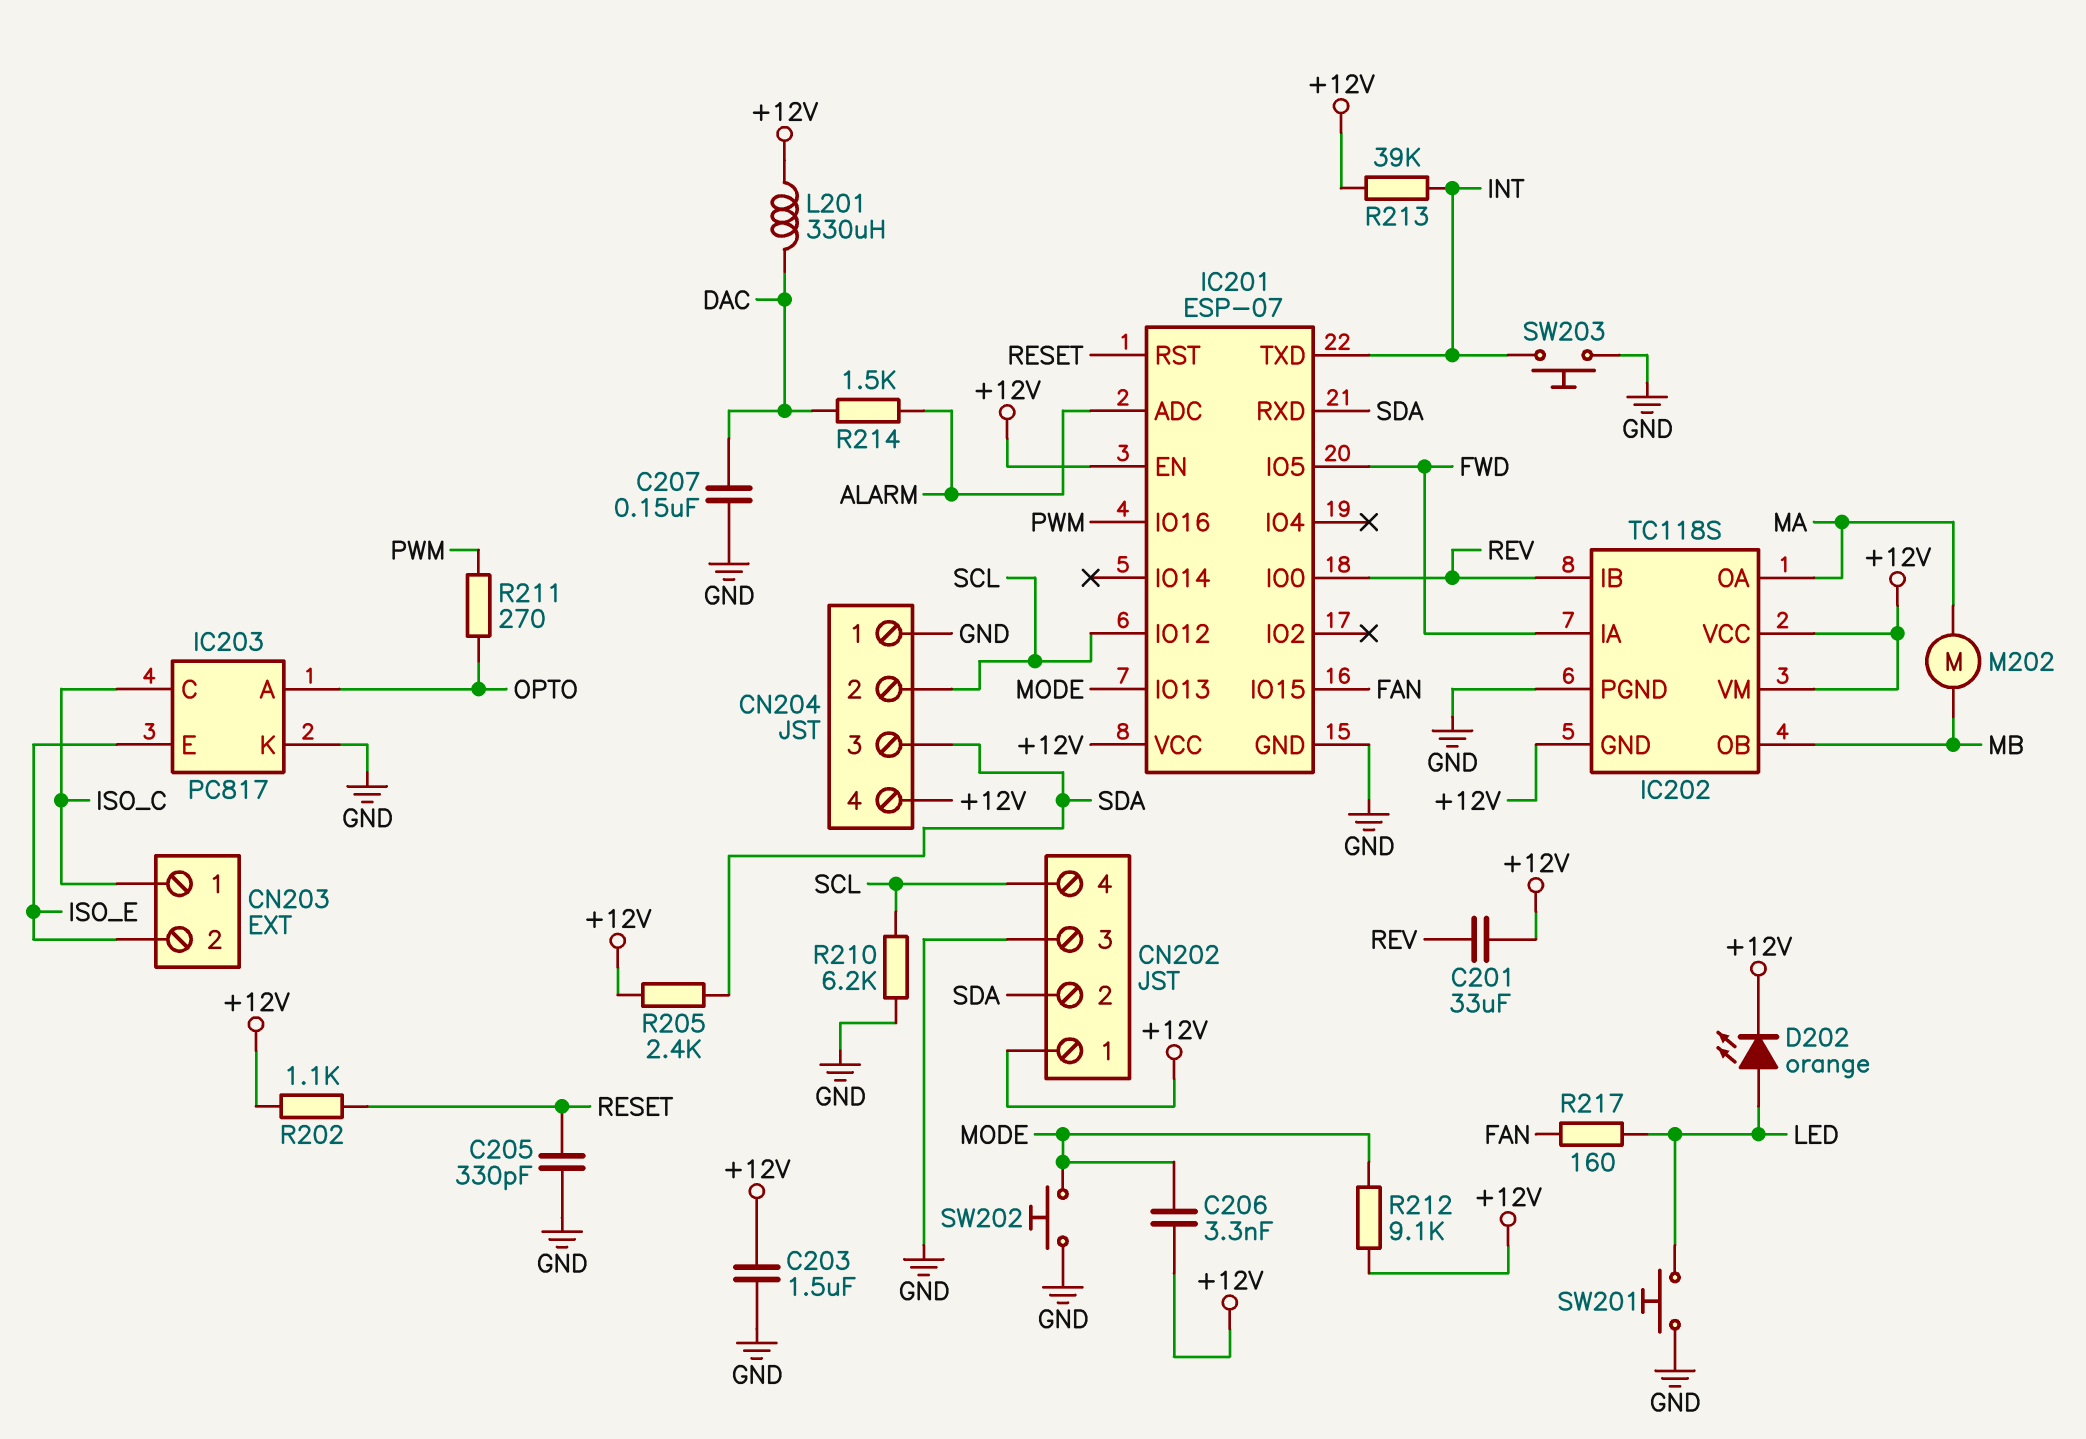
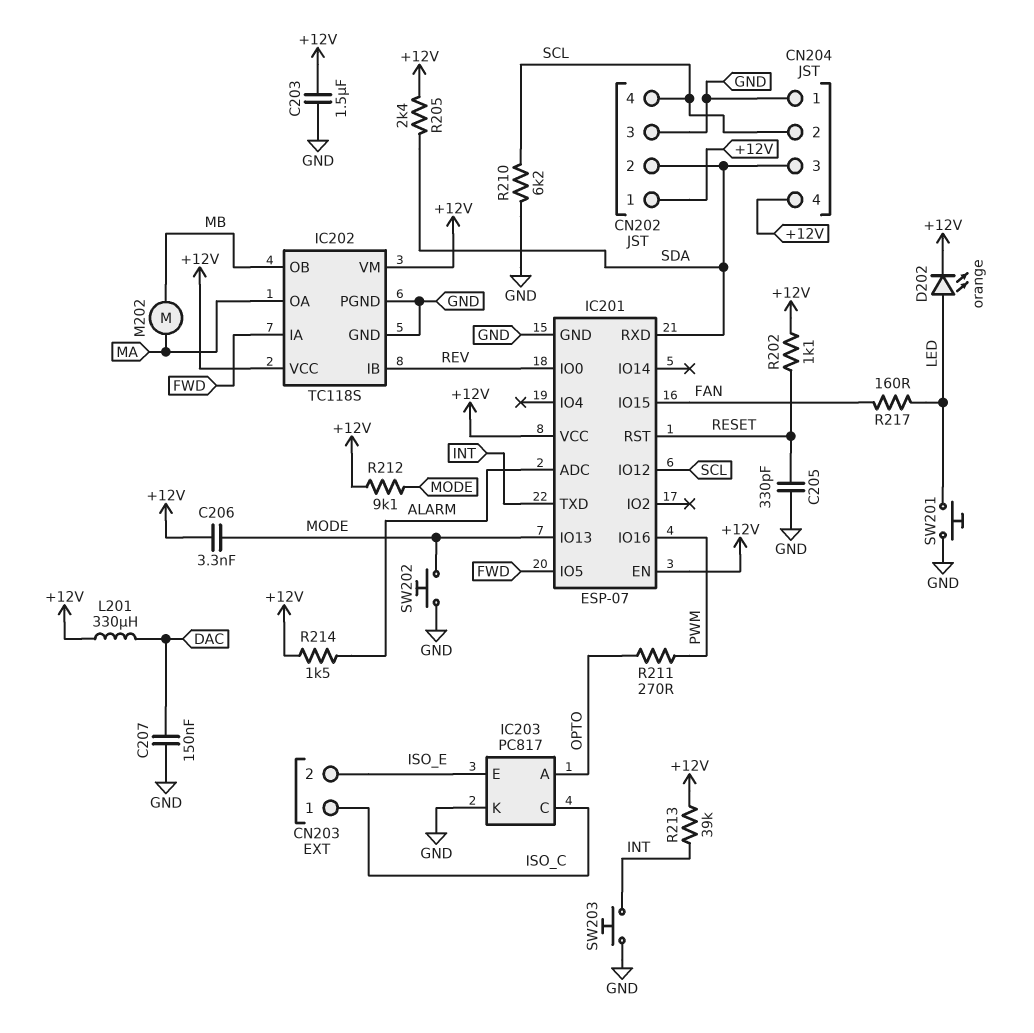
C201: 33uF (+12V, REV) -> none
IC202 pin GND: +12V -> GND
R214: 1.5k (ALARM, DAC) -> 1.5k (+12V, ALARM)

